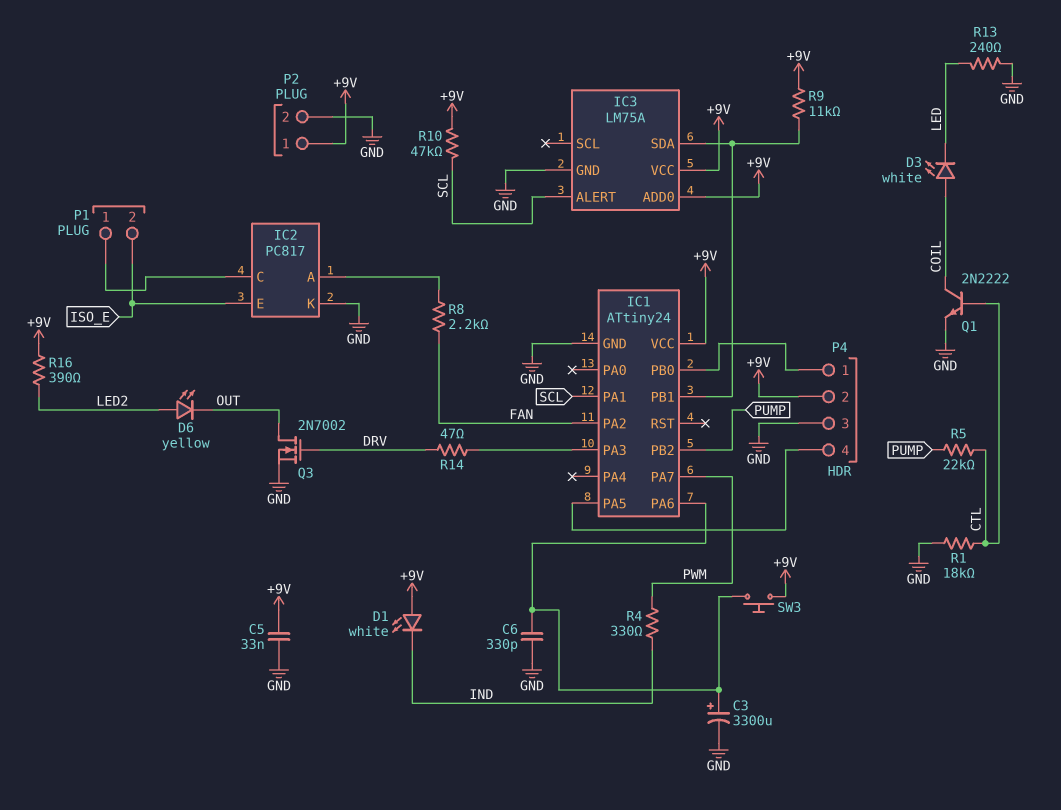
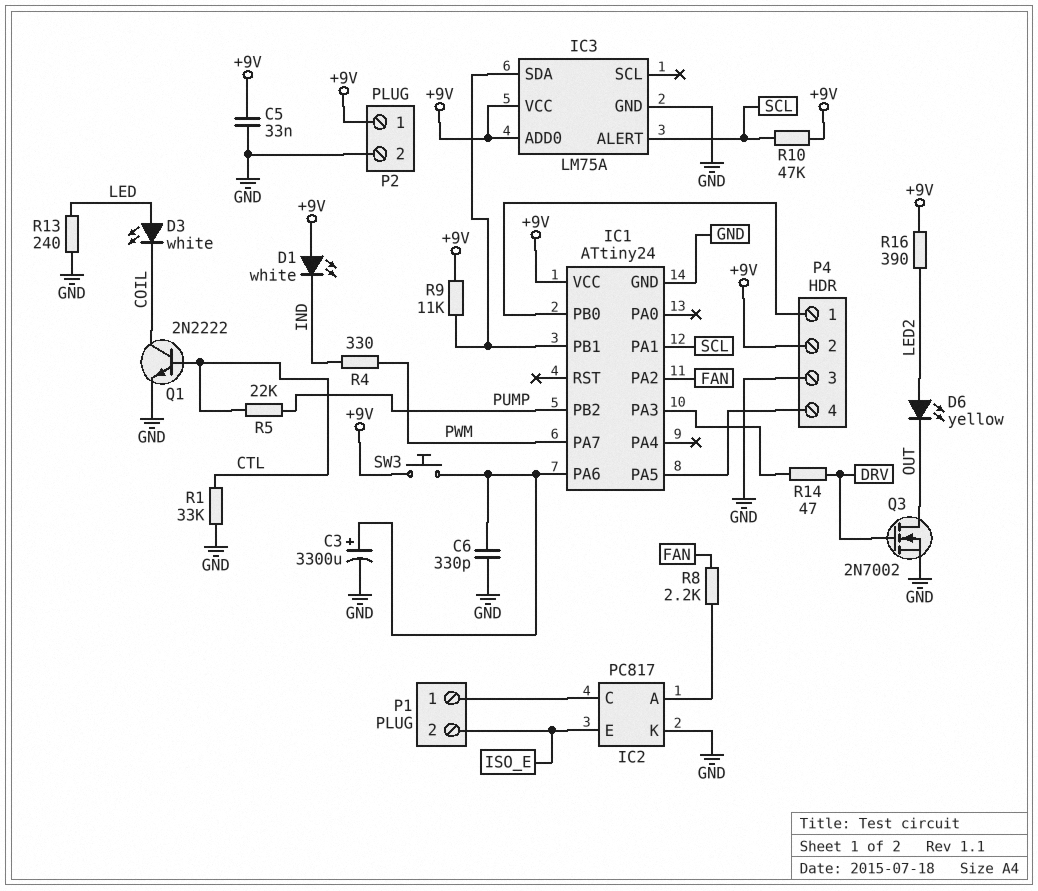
D3: LED white (A COIL, K LED) -> LED white (A LED, K COIL)
R1: 18k (CTL, GND) -> 33k (CTL, GND)

